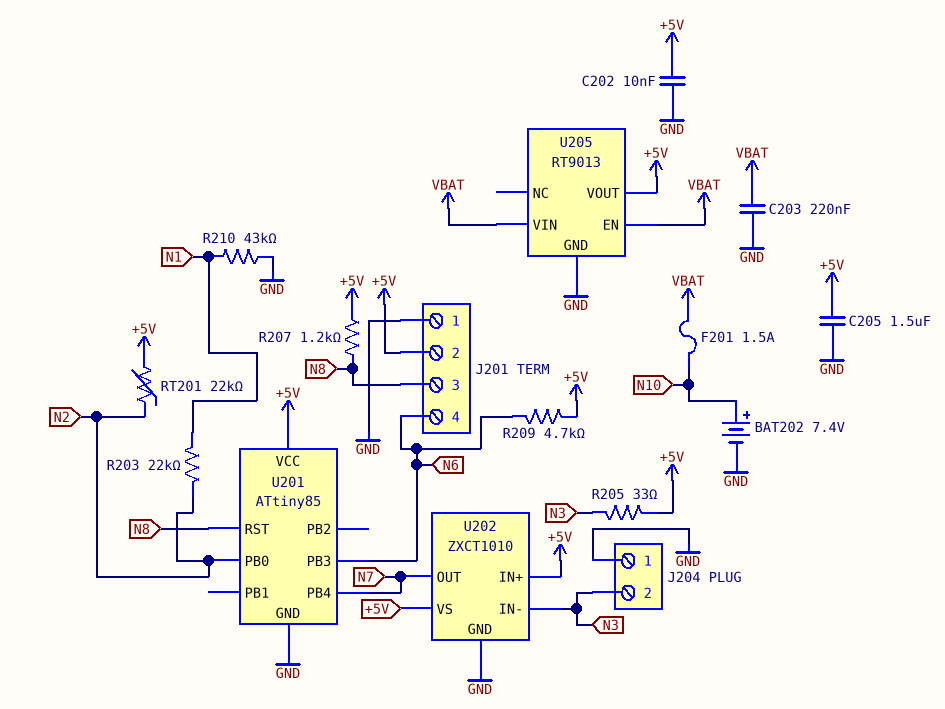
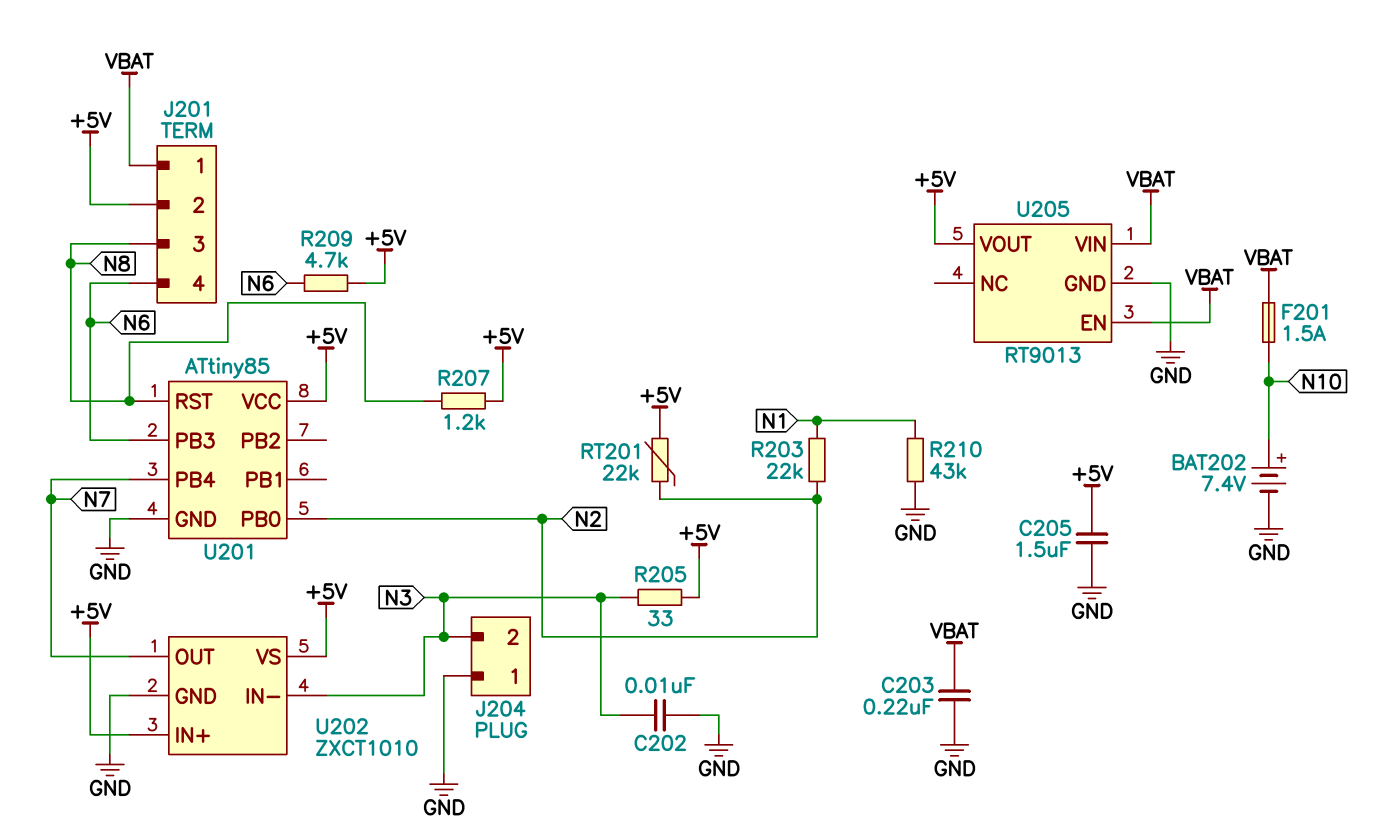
C202: 10nF (+5V, GND) -> 10nF (GND, N3)
J201 pin 1: GND -> VBAT

